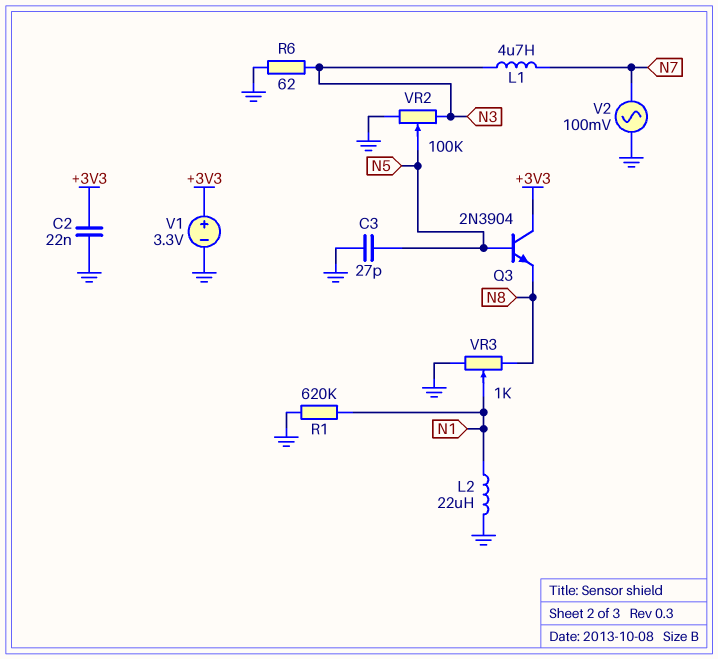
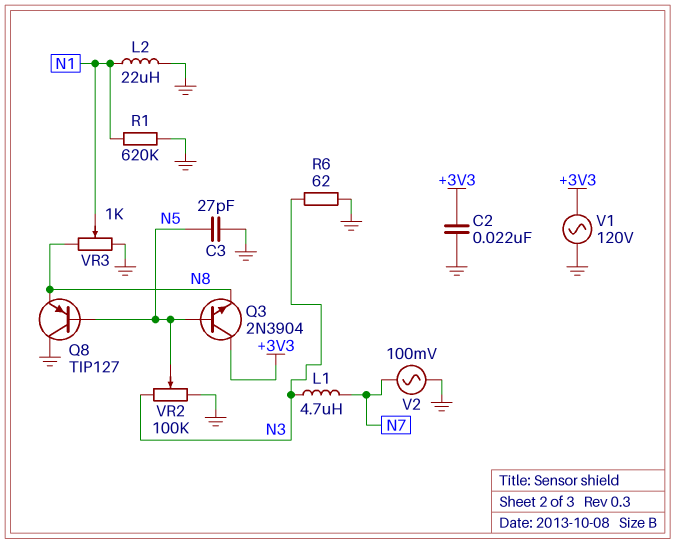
Q8: none -> PNP TIP127 (B N5, C GND, E N8)
V1: 3.3V (plus +3V3, minus GND) -> AC 120V (+3V3, GND)

